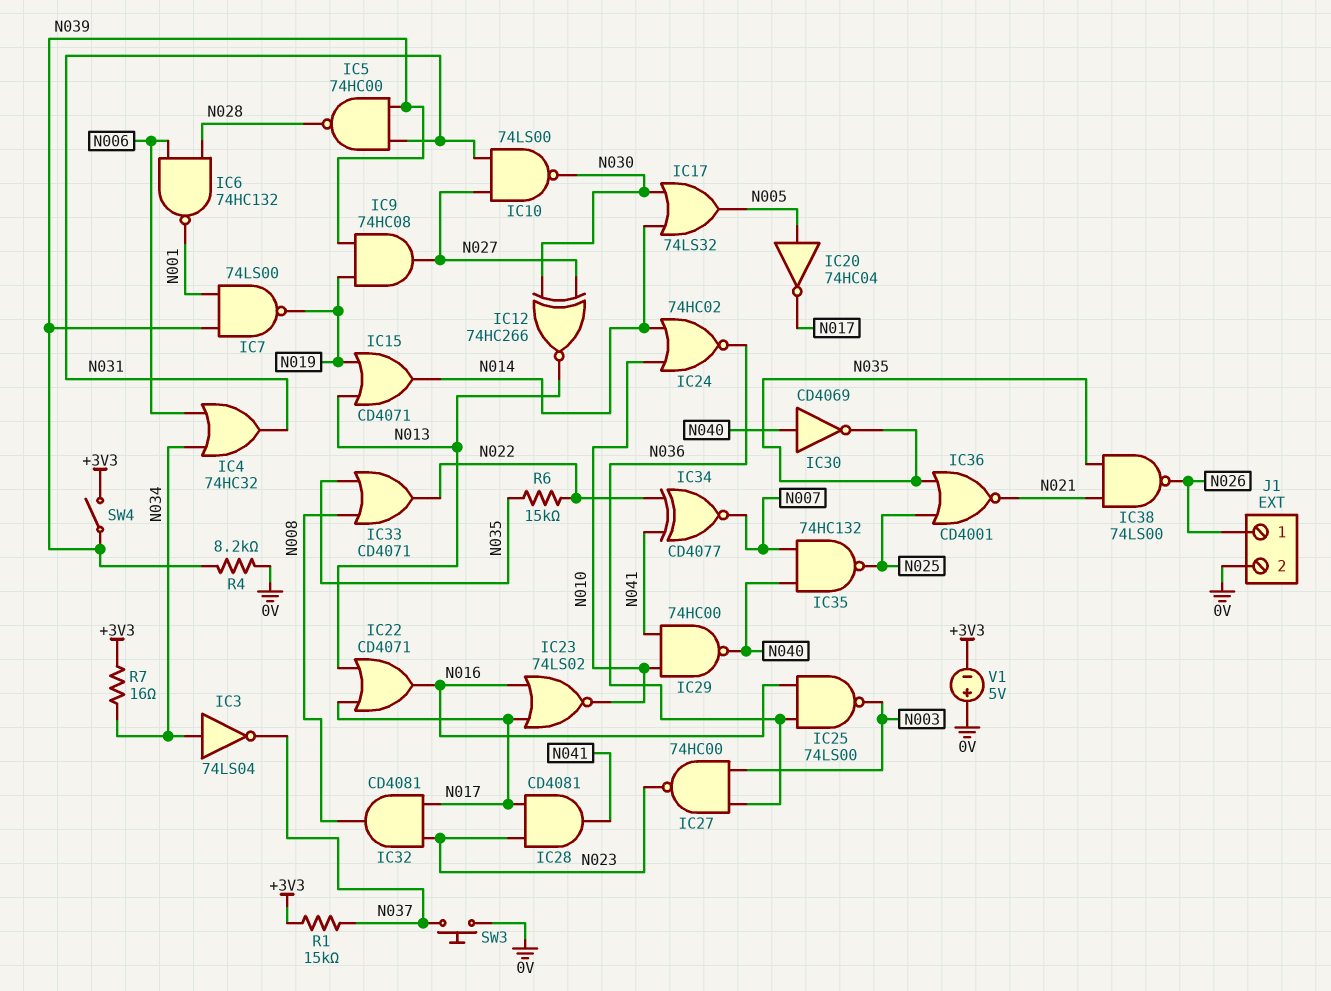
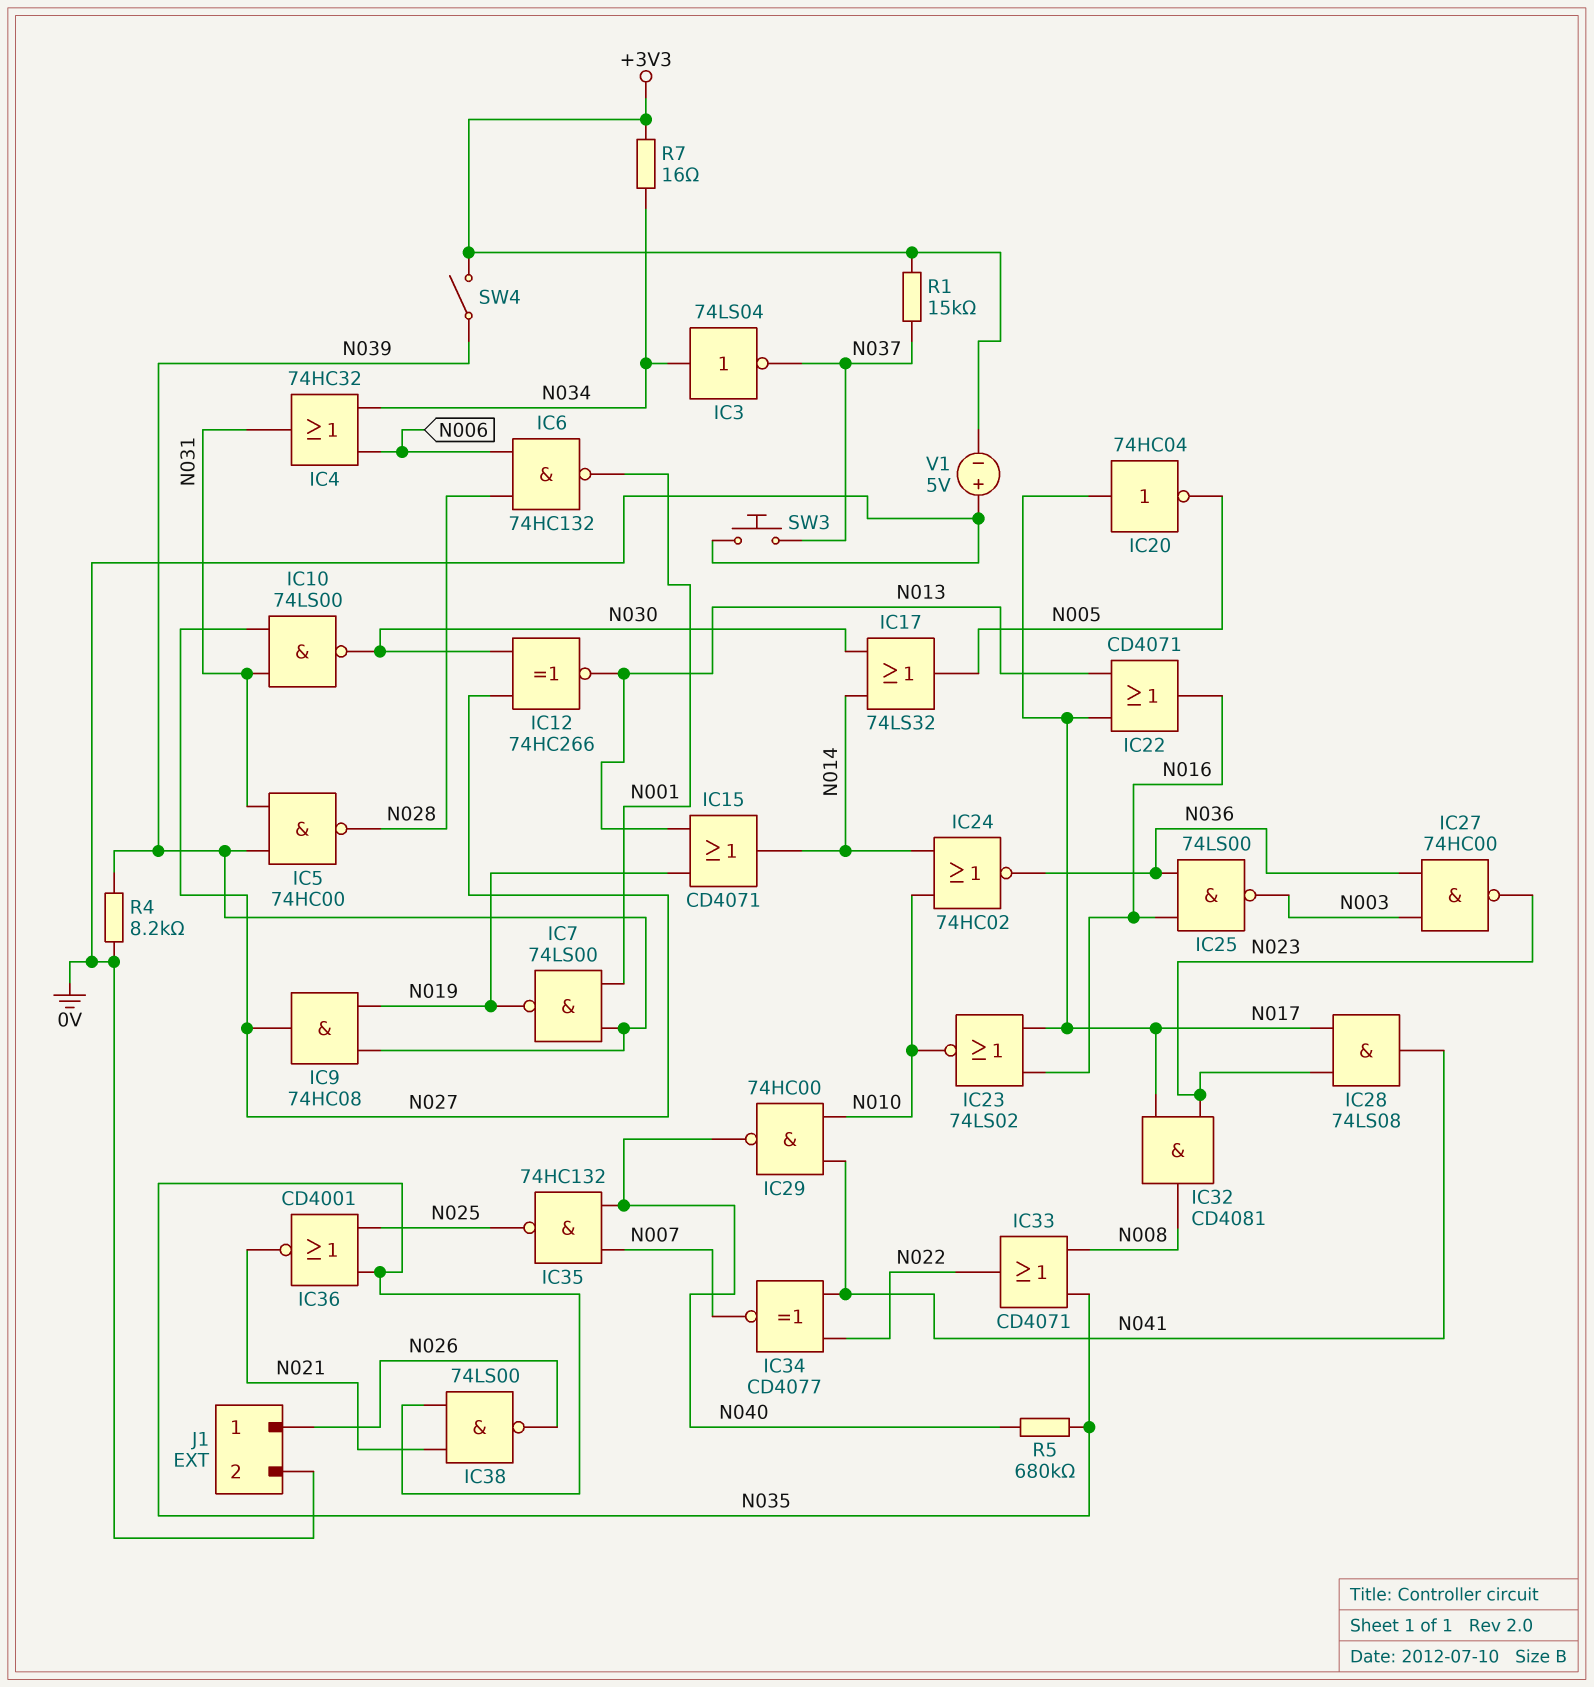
IC20: NOT 74HC04 (in N005, out N017) -> NOT 74HC04 (in N017, out N005)
IC28: AND CD4081 (in N017, in N023, out N041) -> AND 74LS08 (in N017, in N023, out N041)
IC30: NOT CD4069 (in N040, out N035) -> none
R5: none -> 680k (N035, N040)
R6: 15k (N022, N035) -> none

